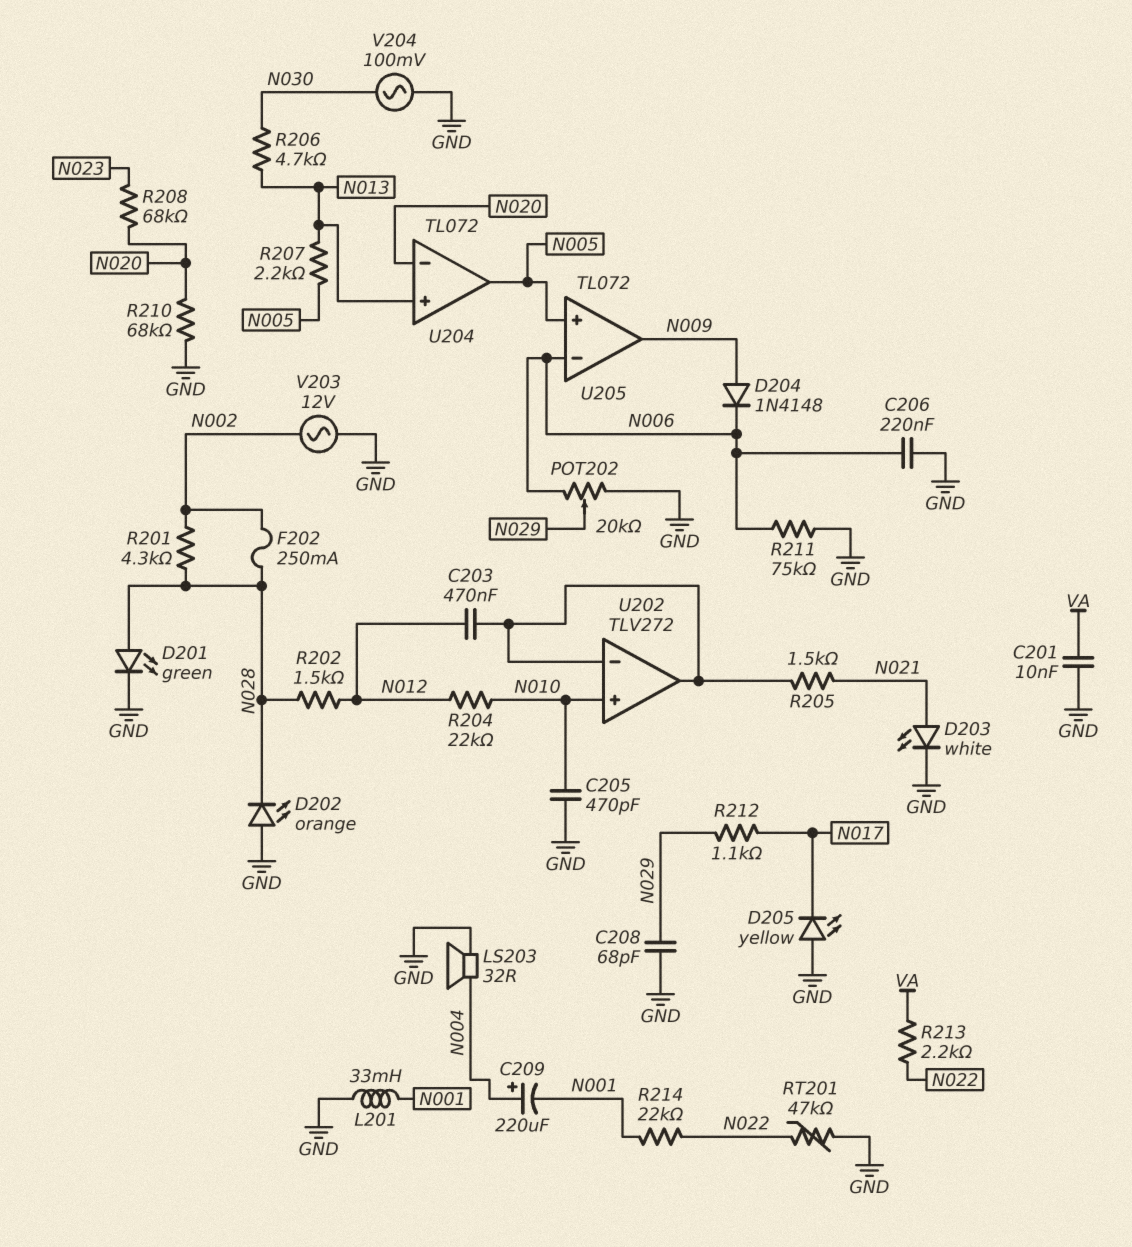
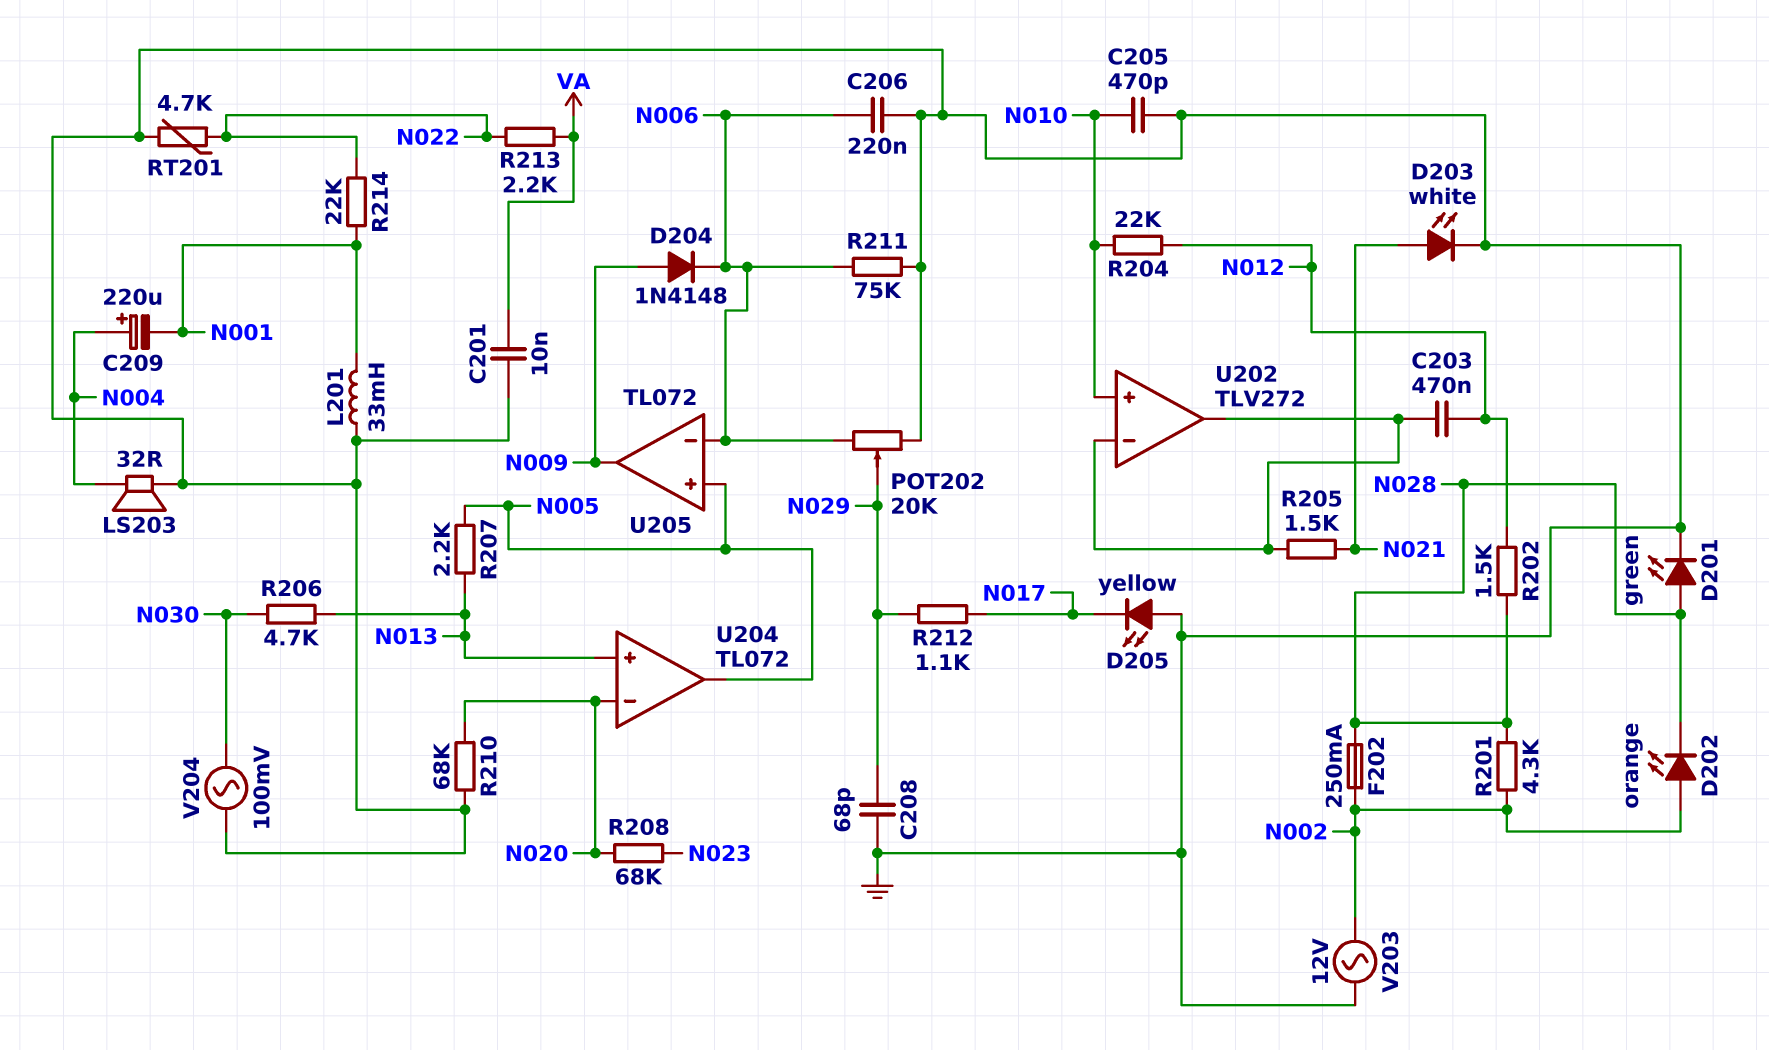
D202: LED orange (A GND, K N028) -> LED orange (A N002, K N028)
RT201: 47k (GND, N022) -> 4.7k (GND, N022)

